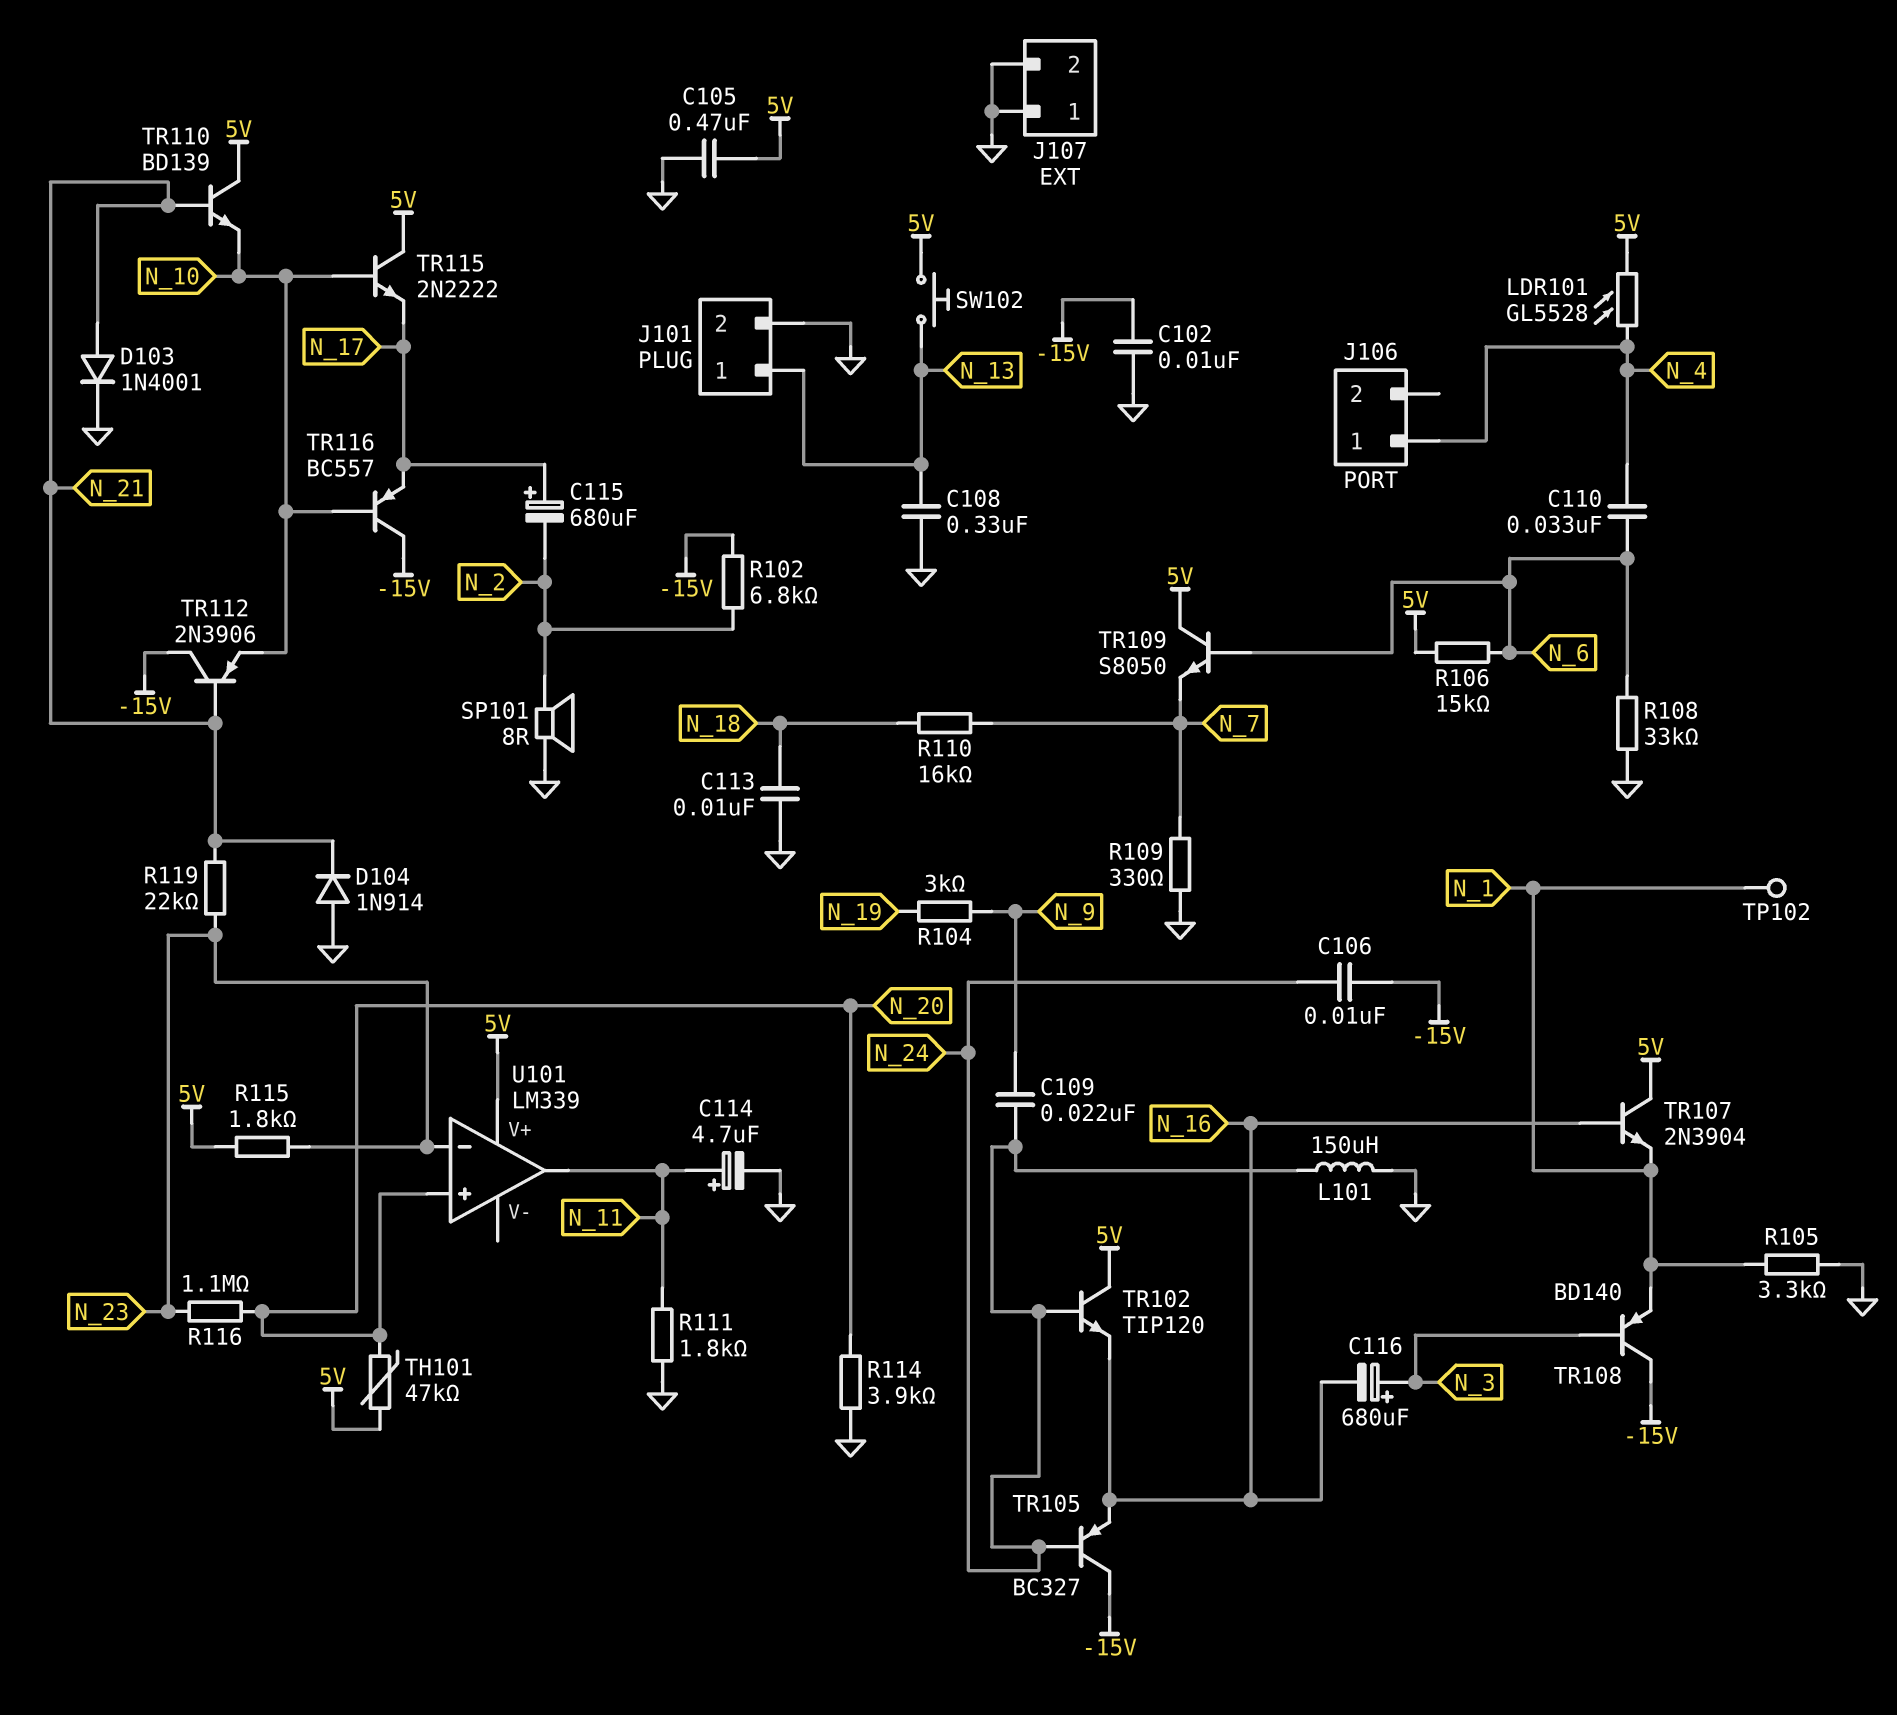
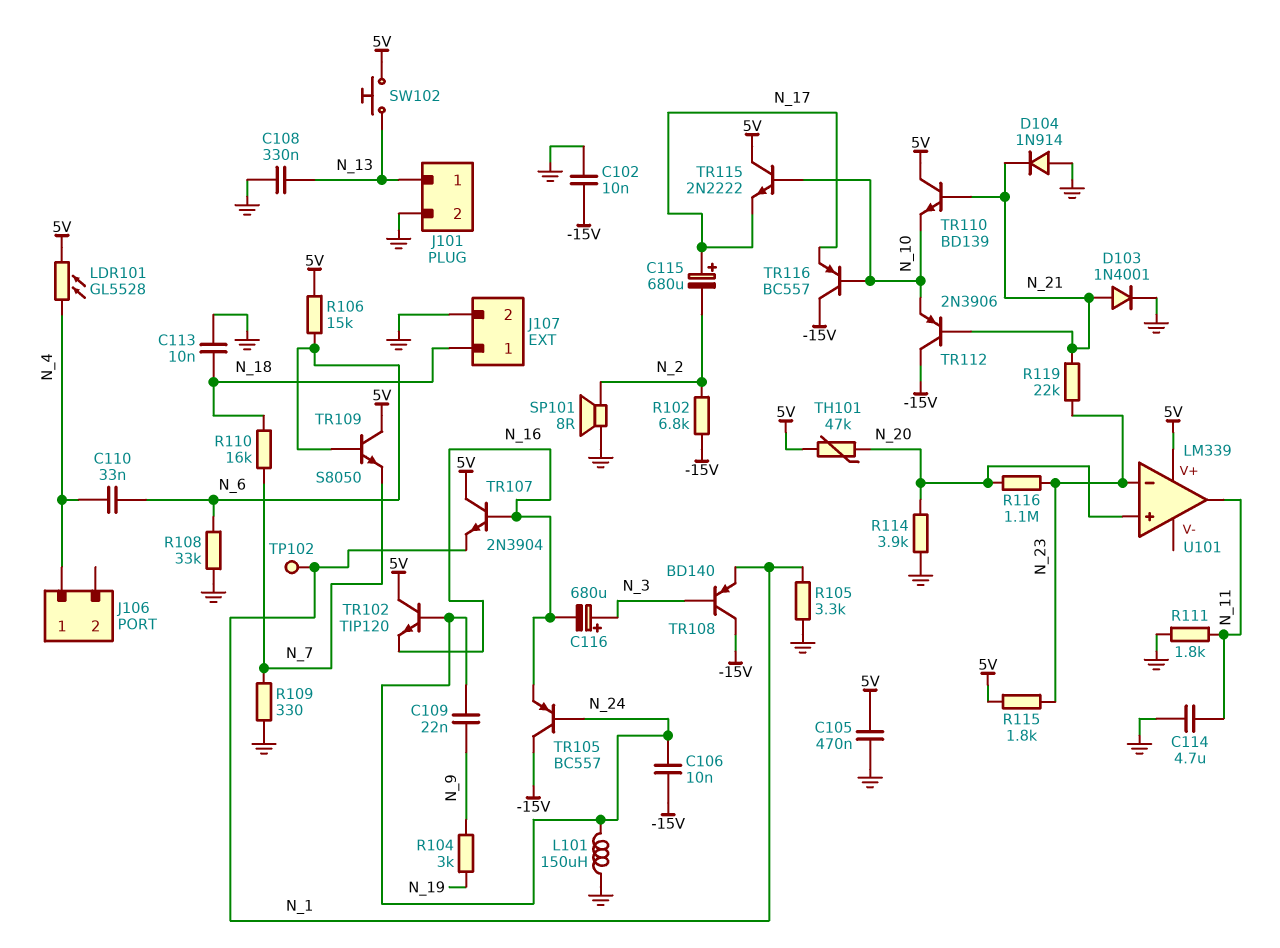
C114: 4.7uF (plus N_11, minus GND) -> 4.7uF (GND, N_11)
J107 pin 1: GND -> N_18
TR105: PNP BC327 (B N_24, C -15V, E N_16) -> PNP BC557 (B N_24, C -15V, E N_16)

